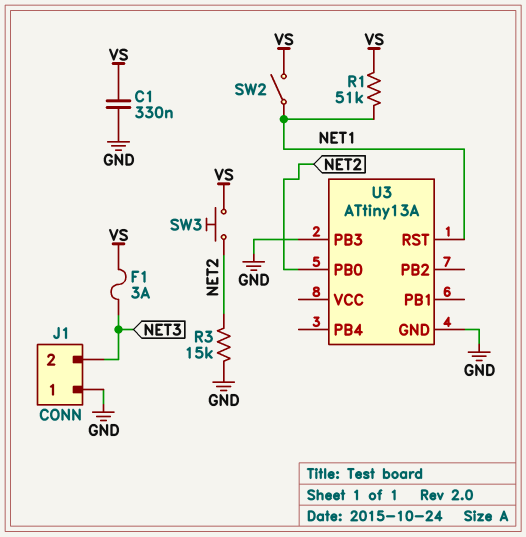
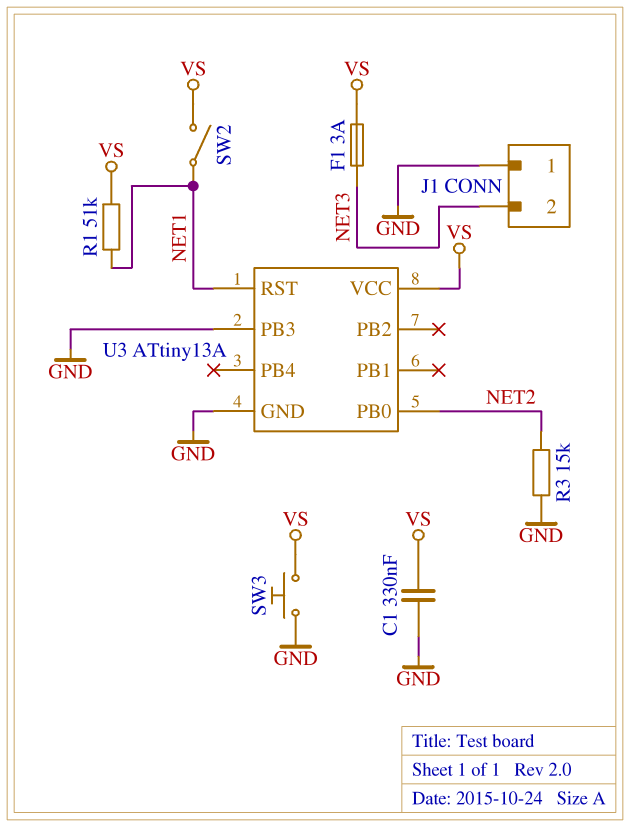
SW3: button (NET2, VS) -> button (GND, VS)
U3 pin VCC: none -> VS

